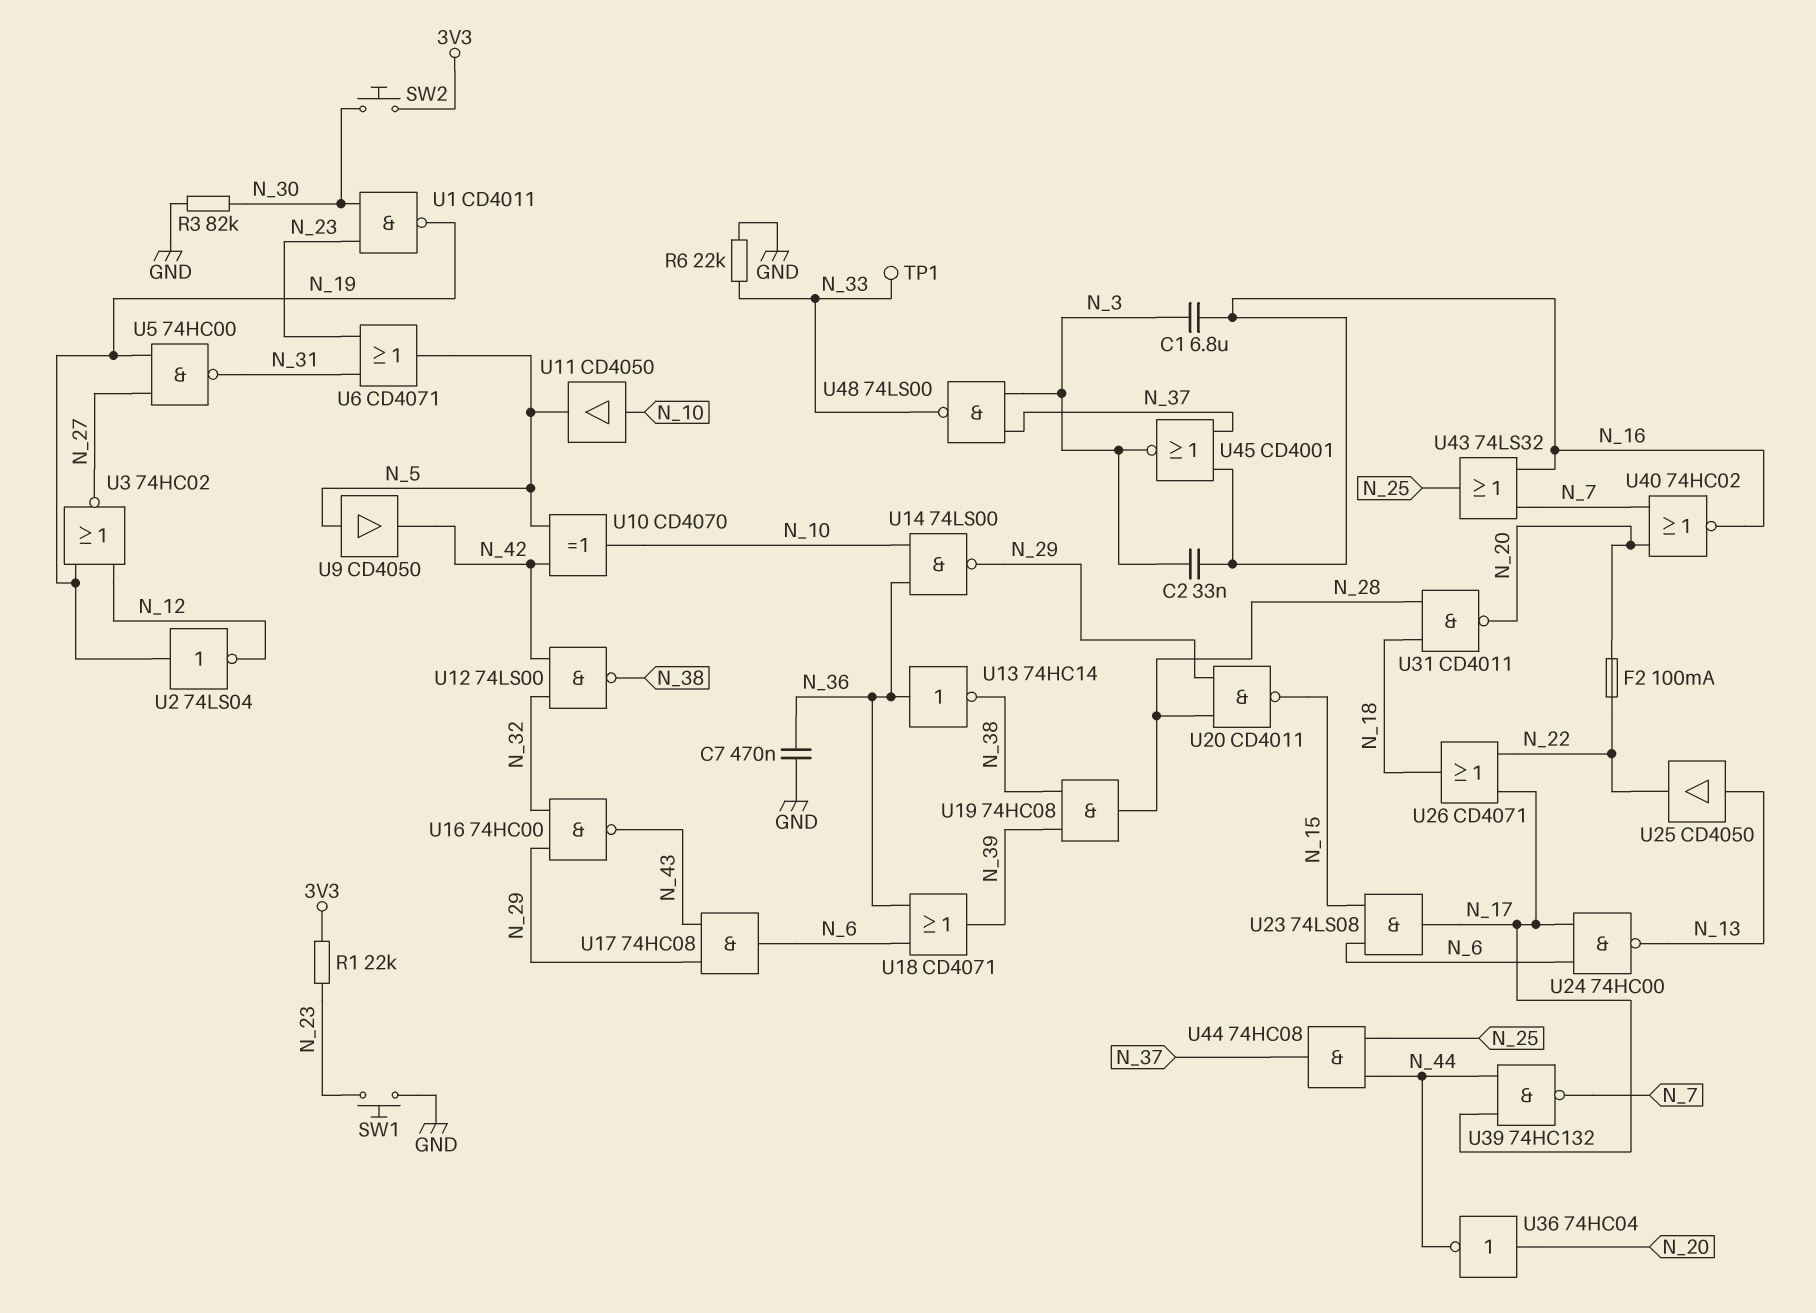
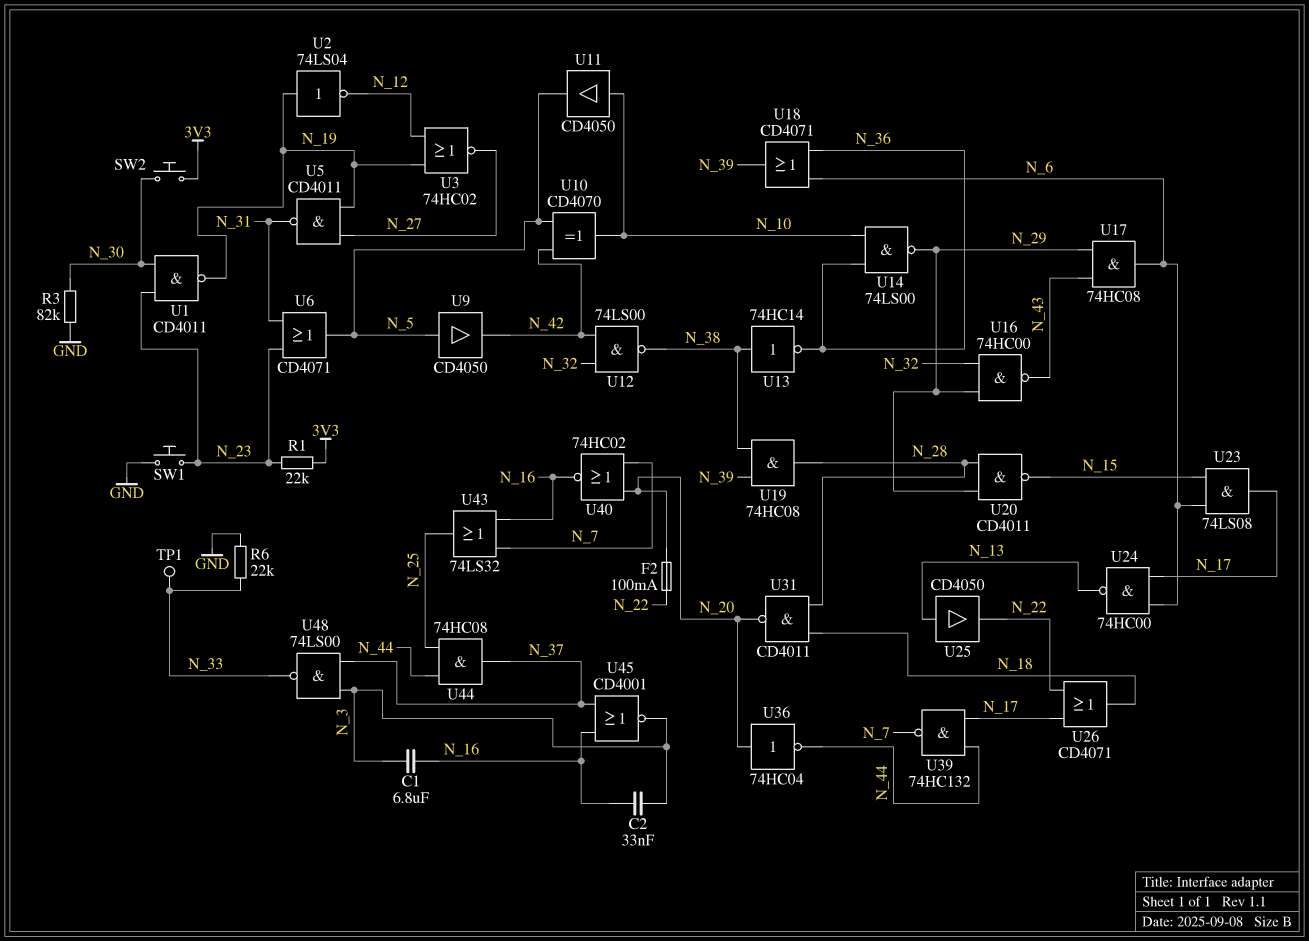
C7: 470nF (GND, N_36) -> none
U5: NAND 74HC00 (in N_19, in N_27, out N_31) -> NAND CD4011 (in N_19, in N_27, out N_31)
U13: NOT 74HC14 (in N_36, out N_38) -> NOT 74HC14 (in N_38, out N_36)

